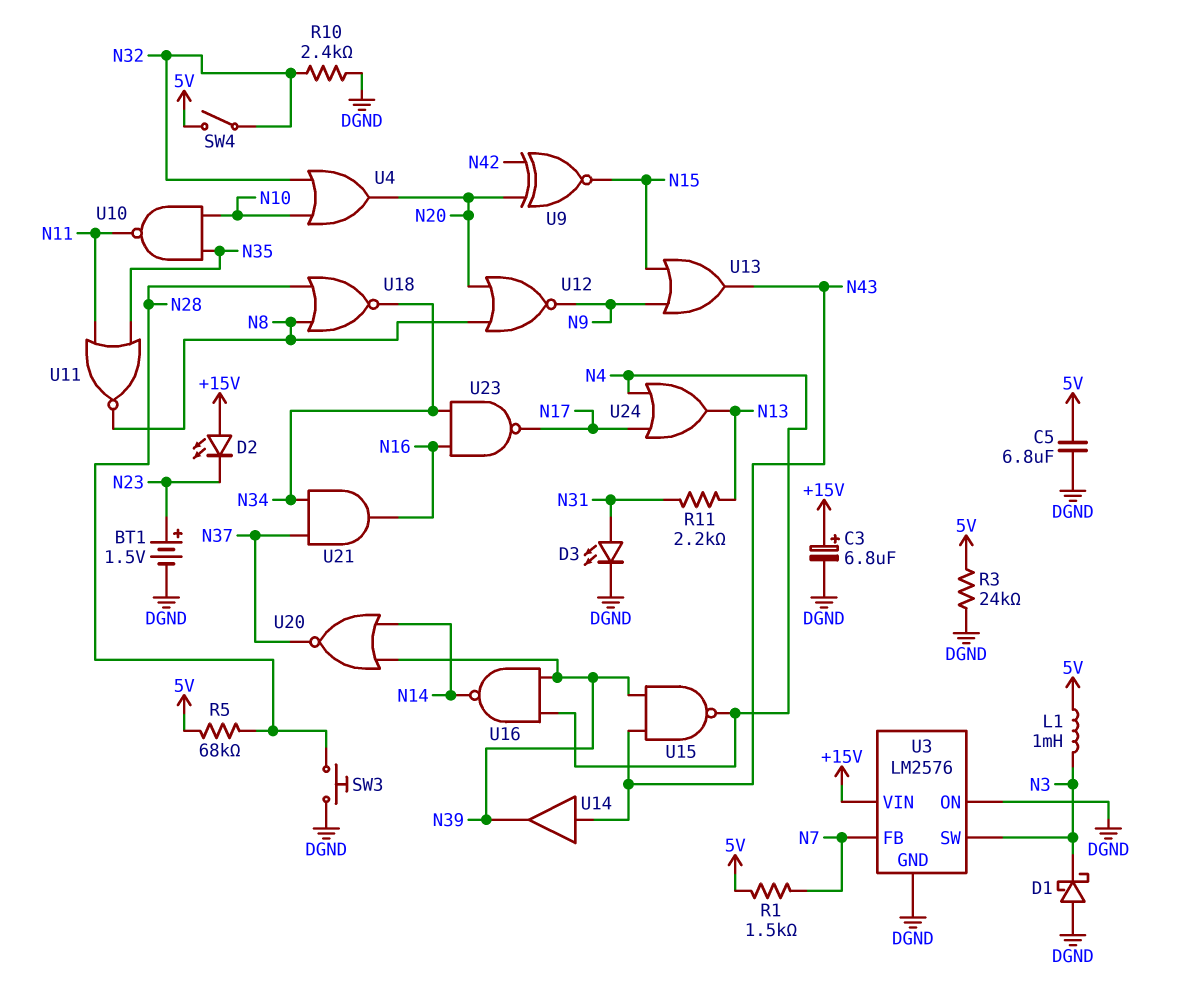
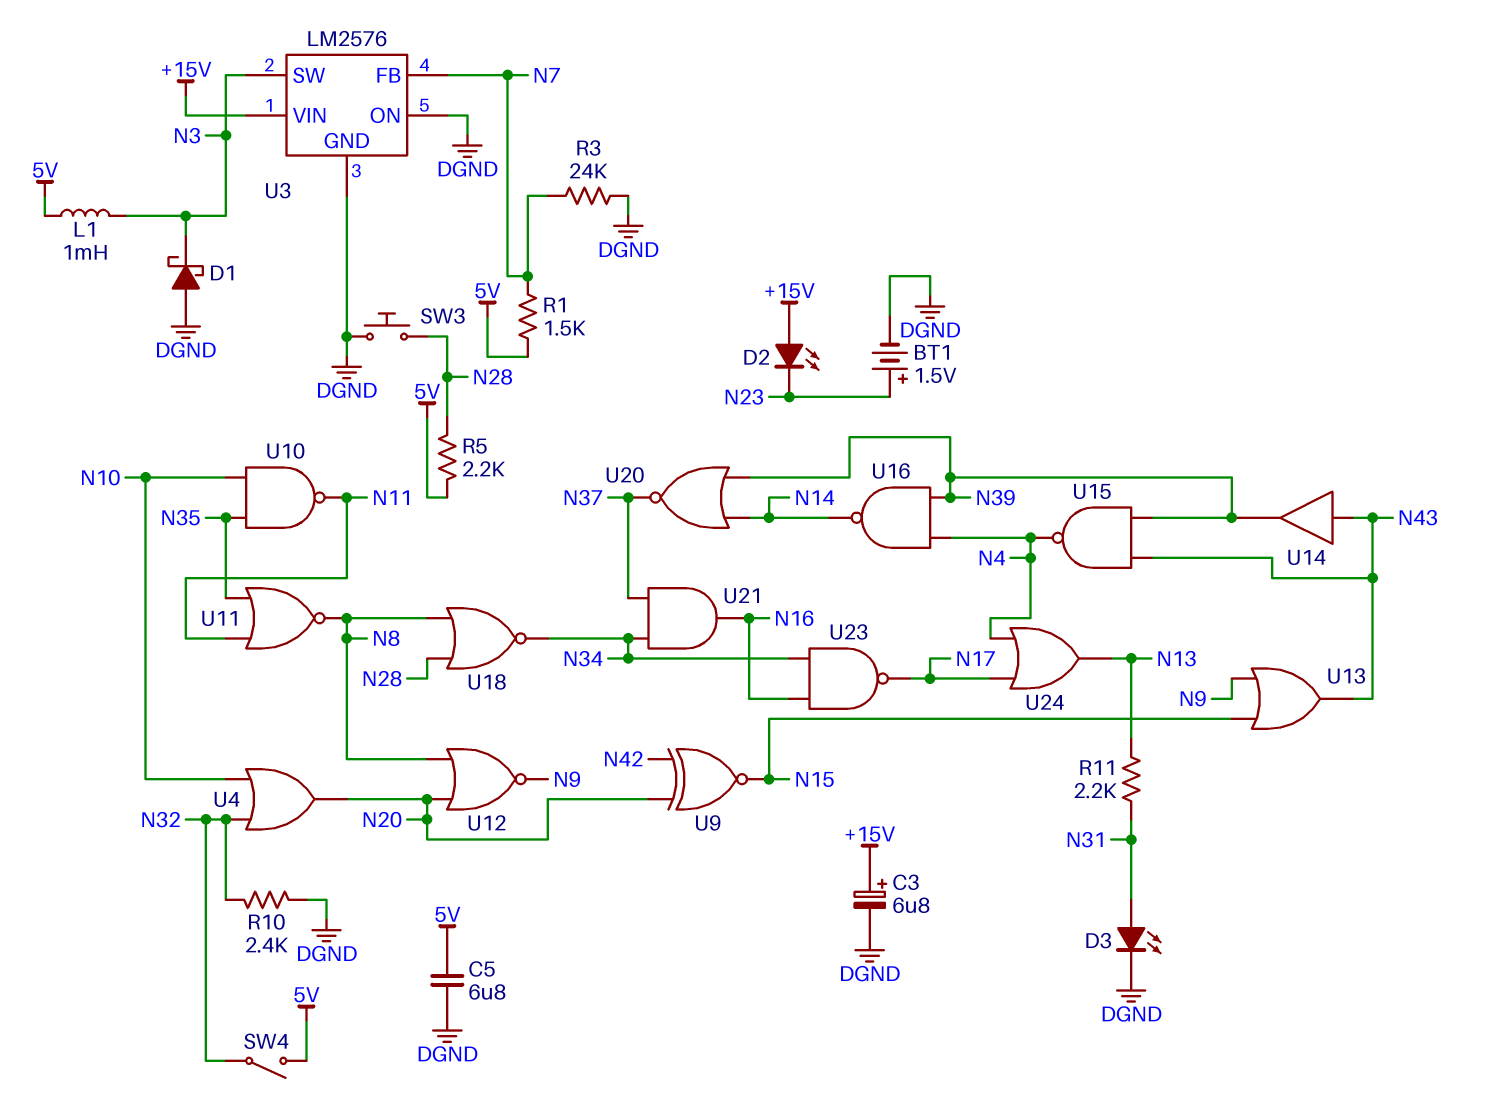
R3: 24k (5V, DGND) -> 24k (DGND, N7)
R5: 68k (5V, N28) -> 2.2k (5V, N28)

